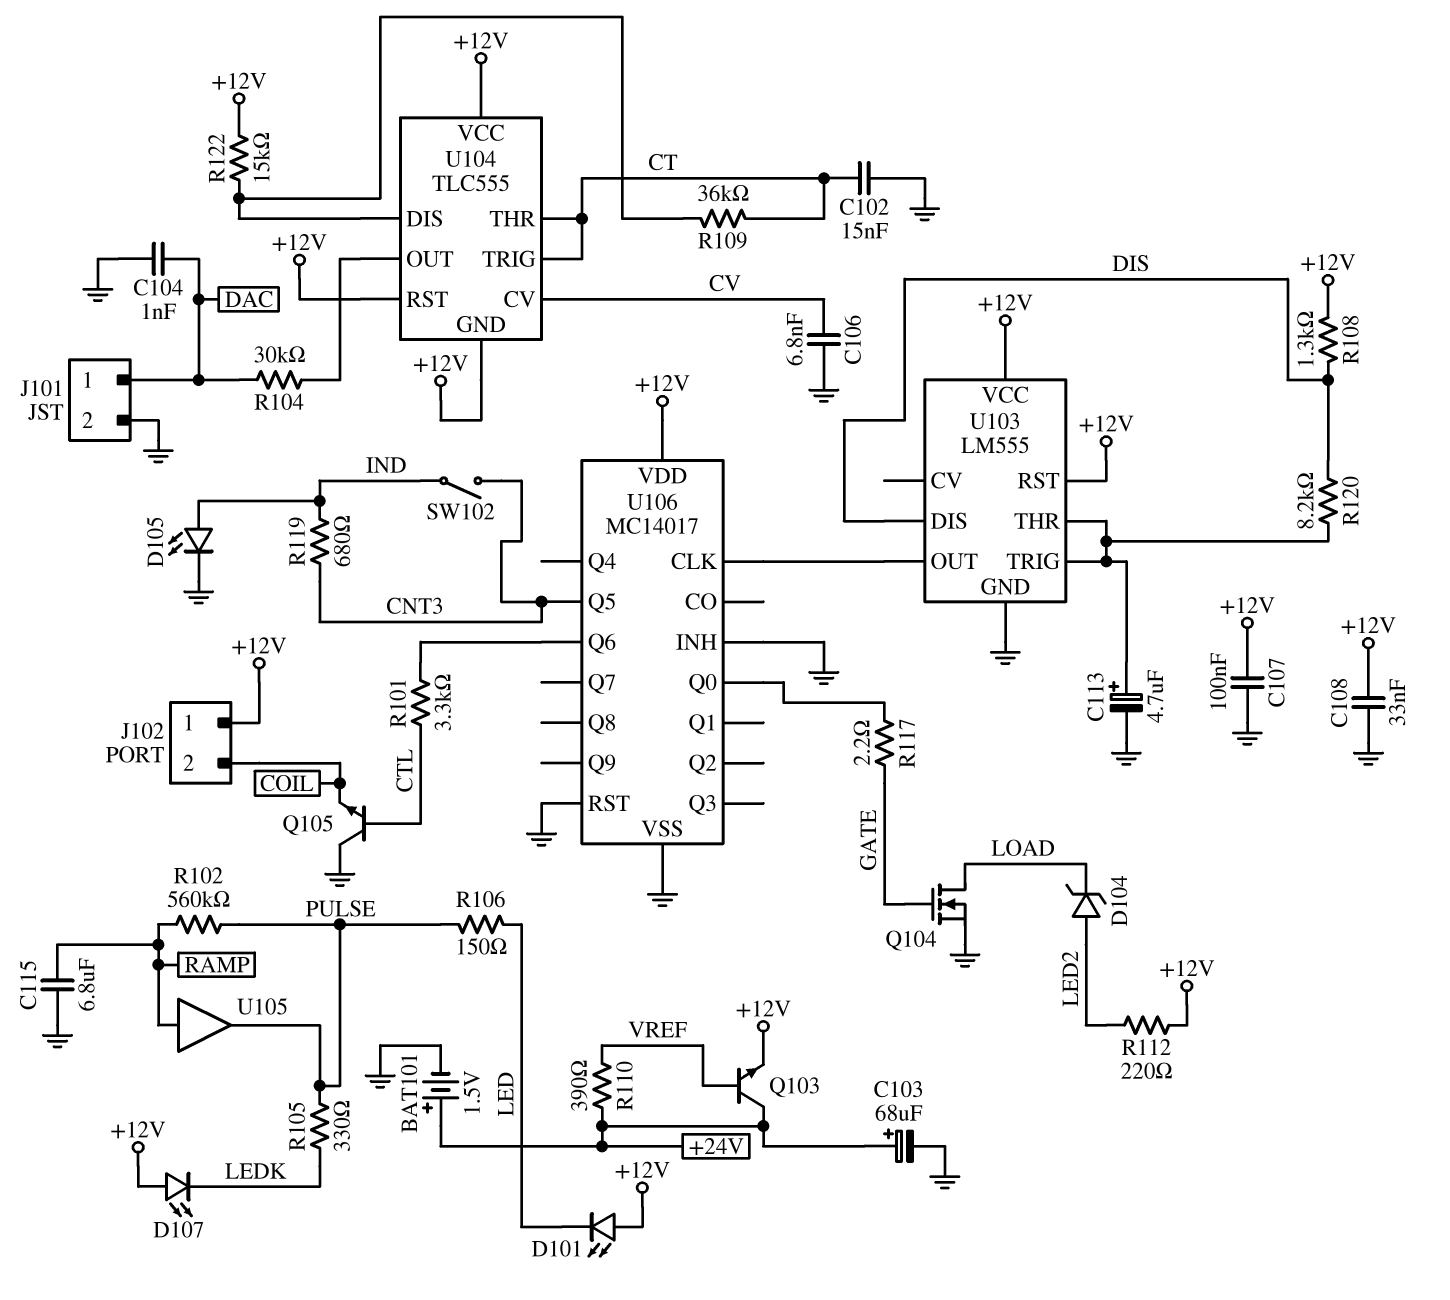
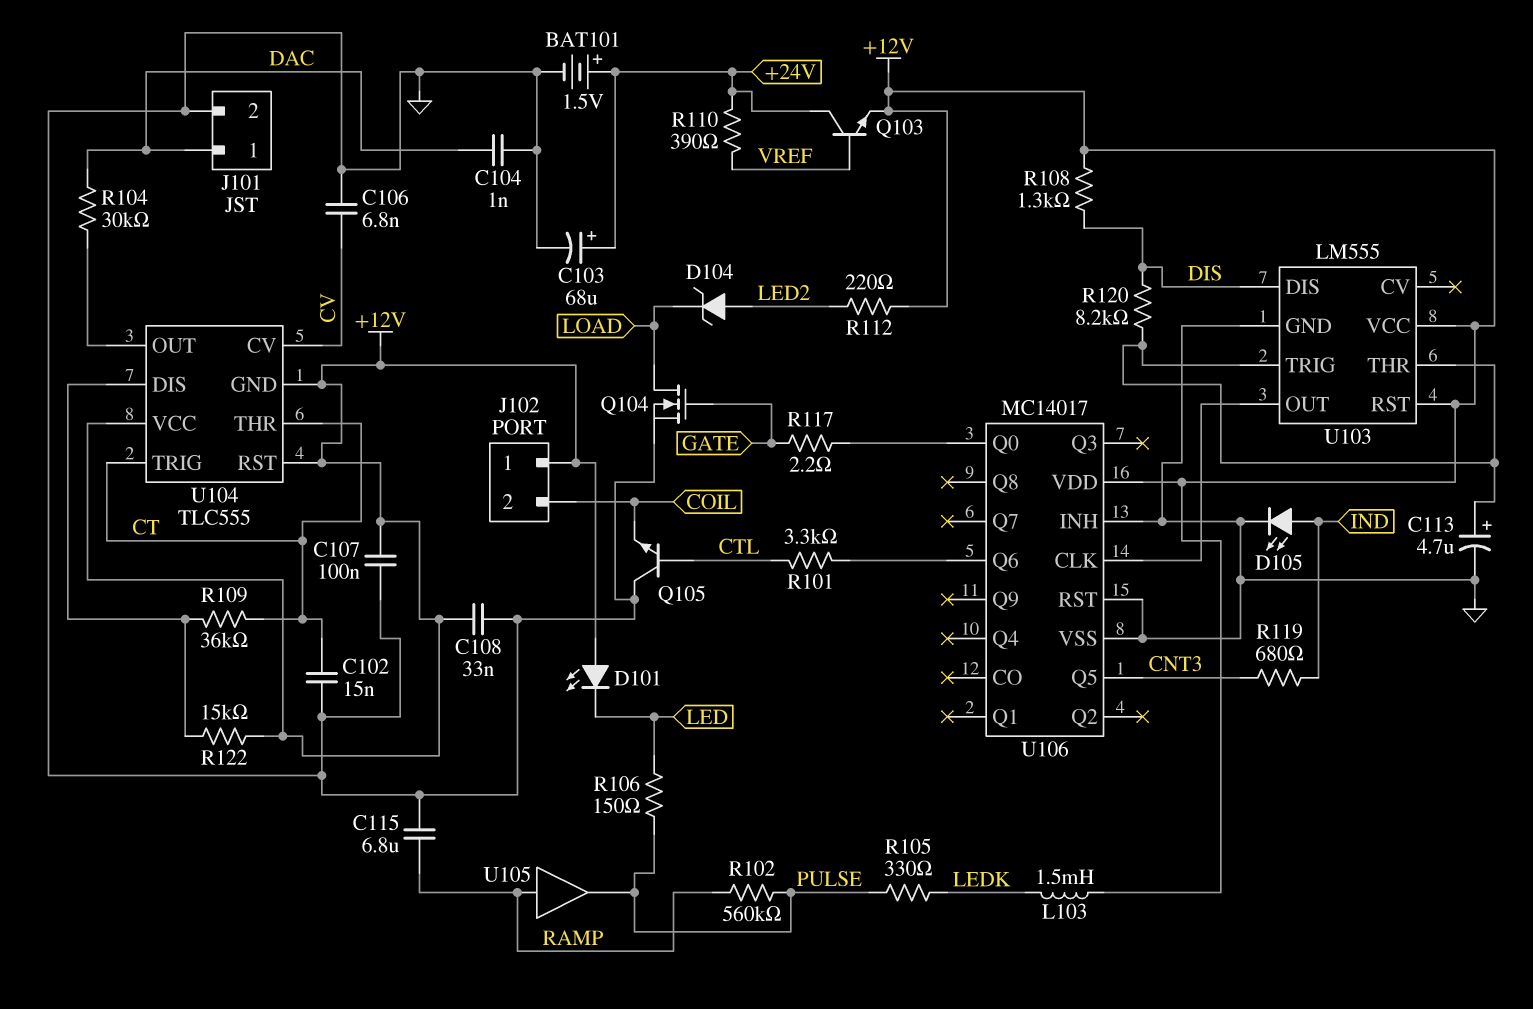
D107: LED (A +12V, K LEDK) -> none
L103: none -> 1.5mH (+12V, LEDK)
SW102: switch (CNT3, IND) -> none

